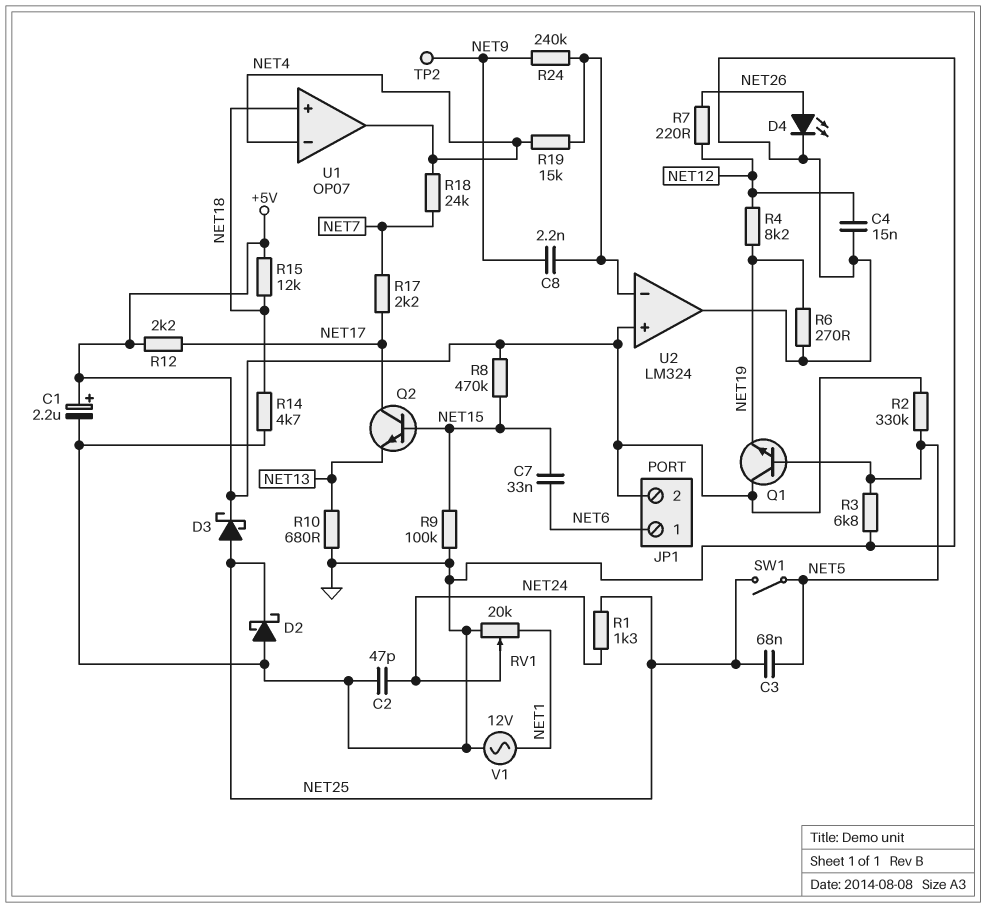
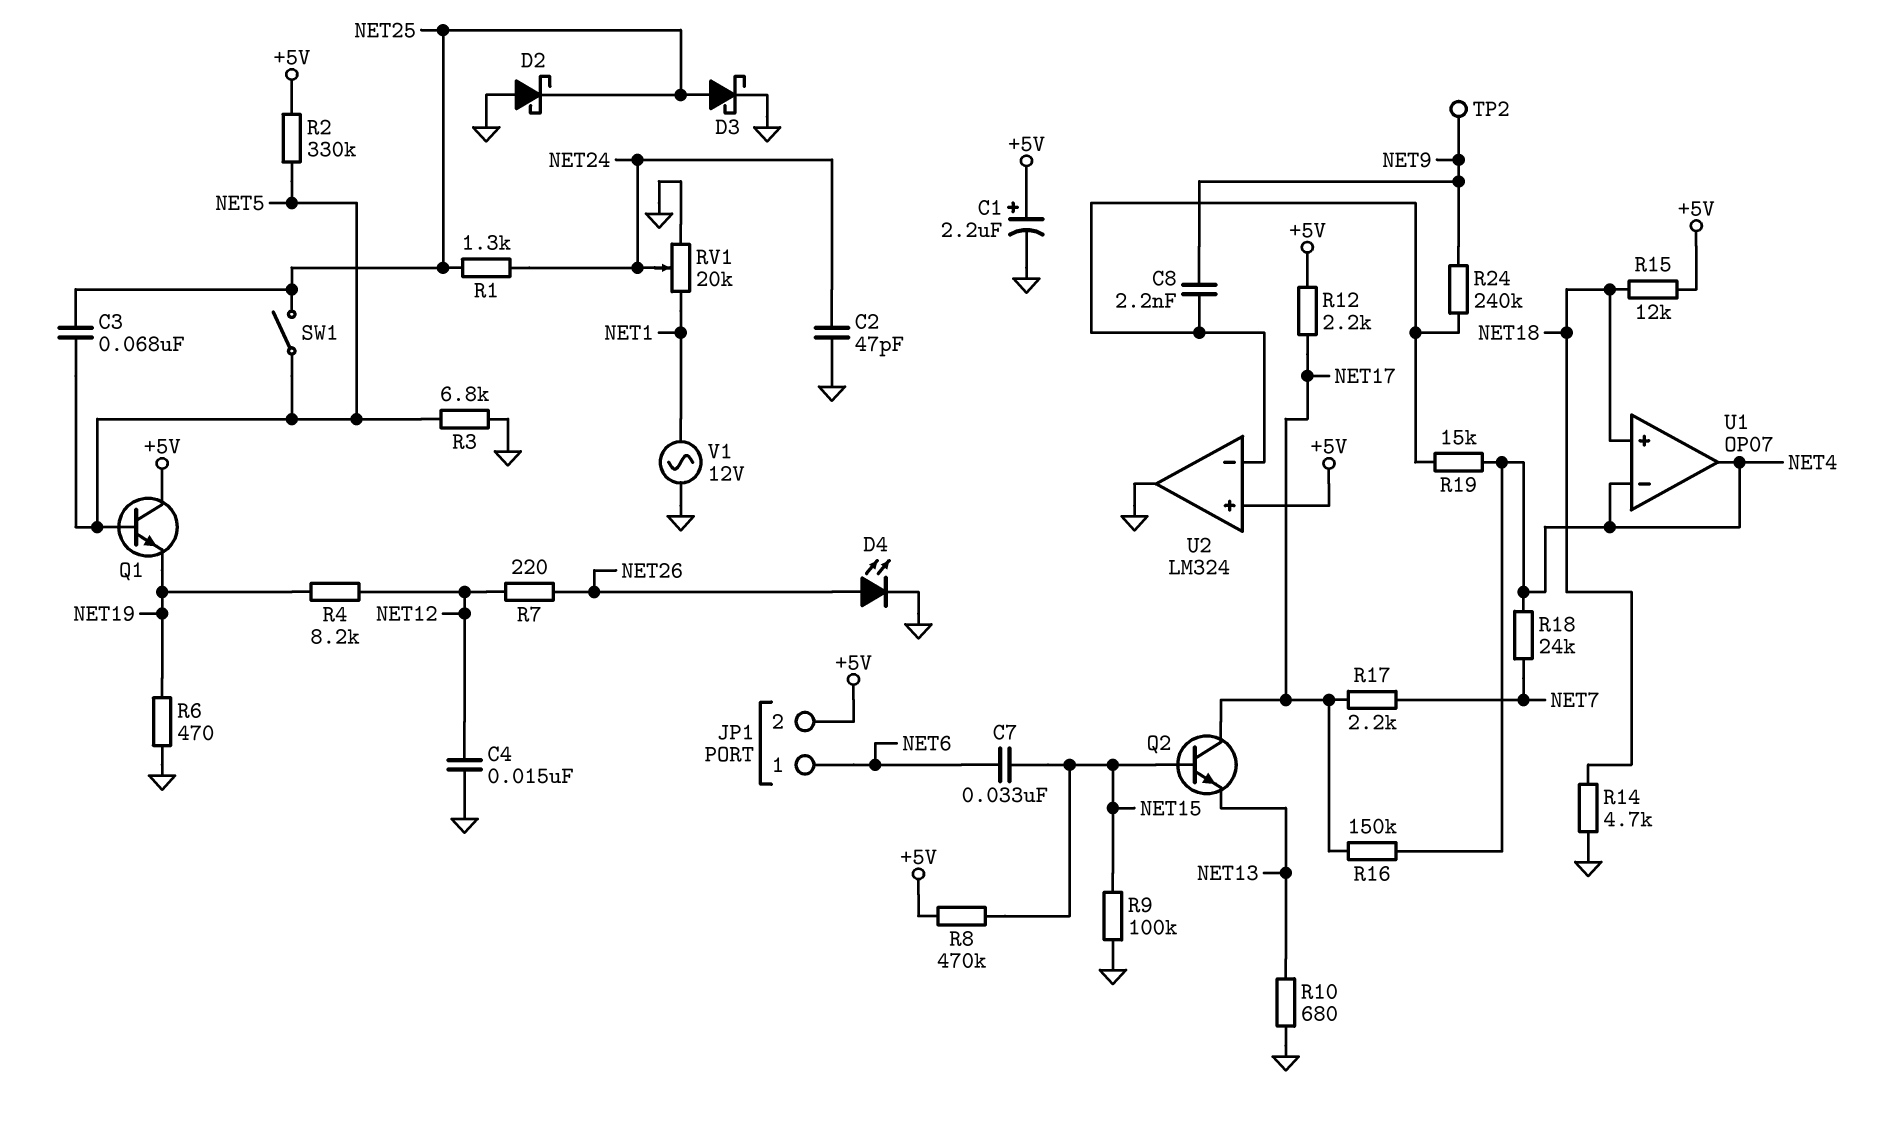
D3: schottky (A NET25, K +5V) -> schottky (A NET25, K GND)
R6: 270 (GND, NET19) -> 470 (GND, NET19)
R16: none -> 150k (NET4, NET17)

